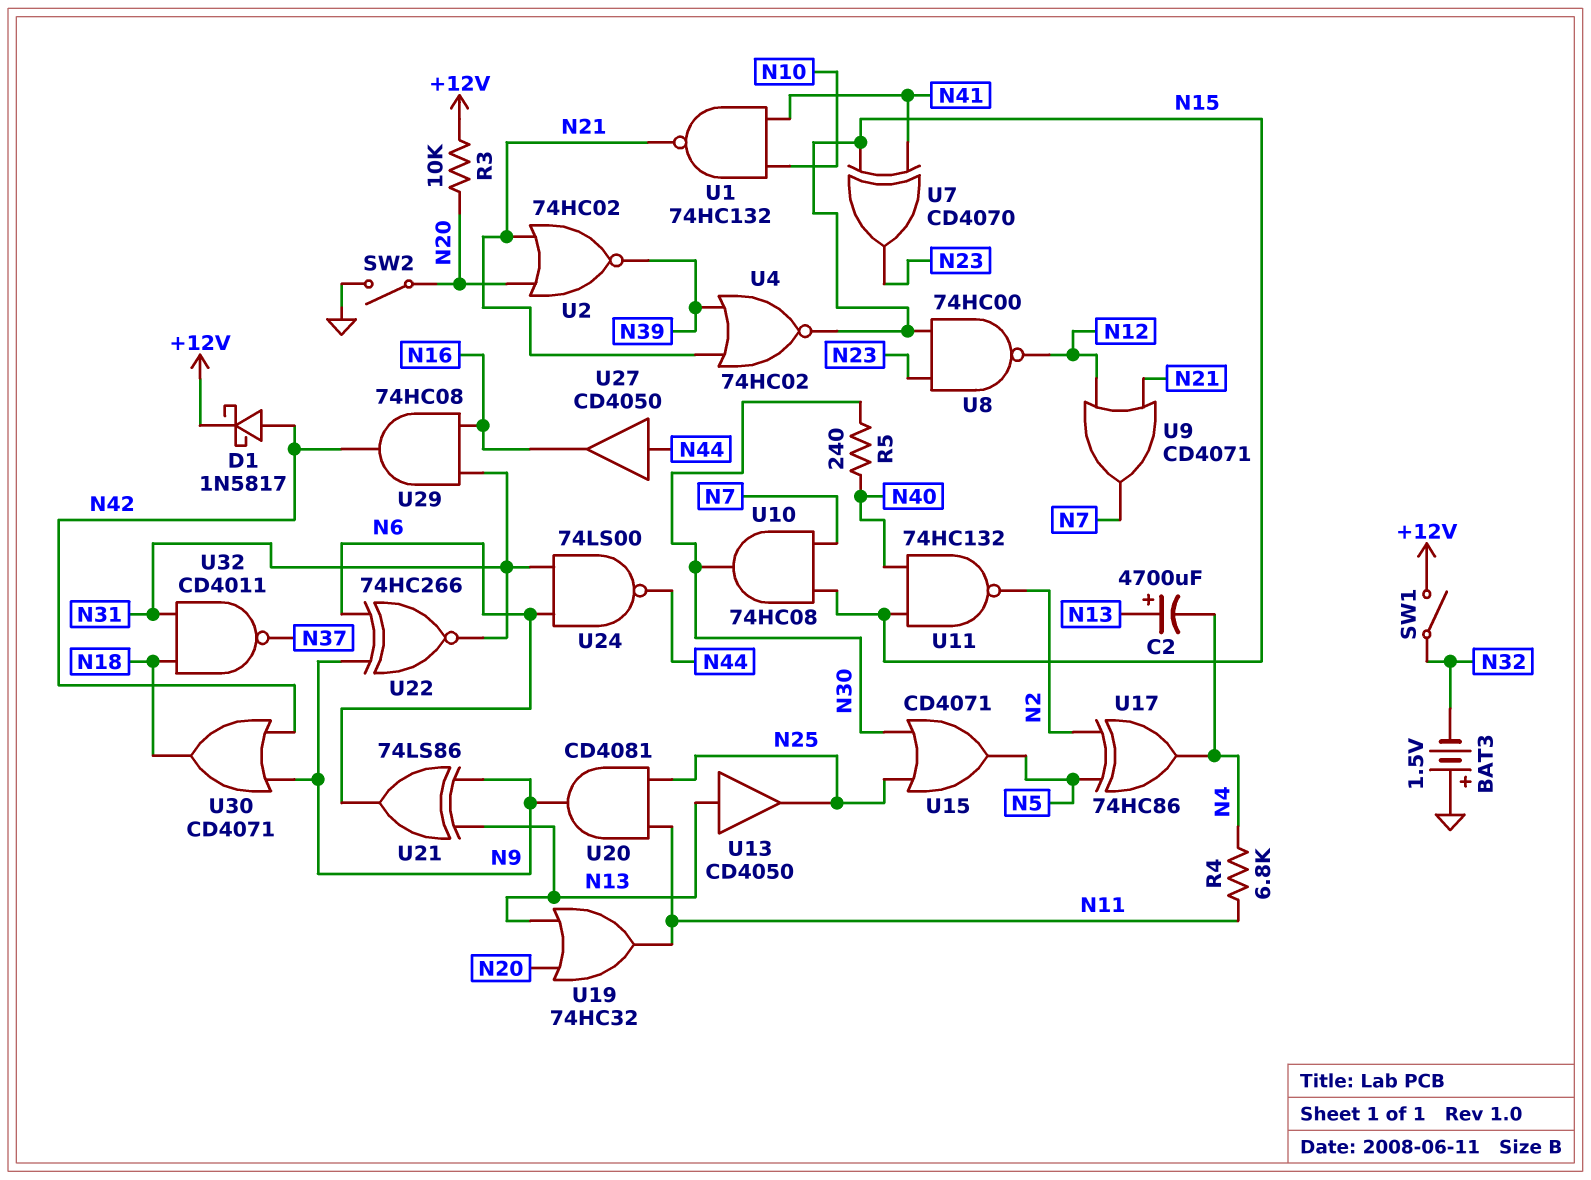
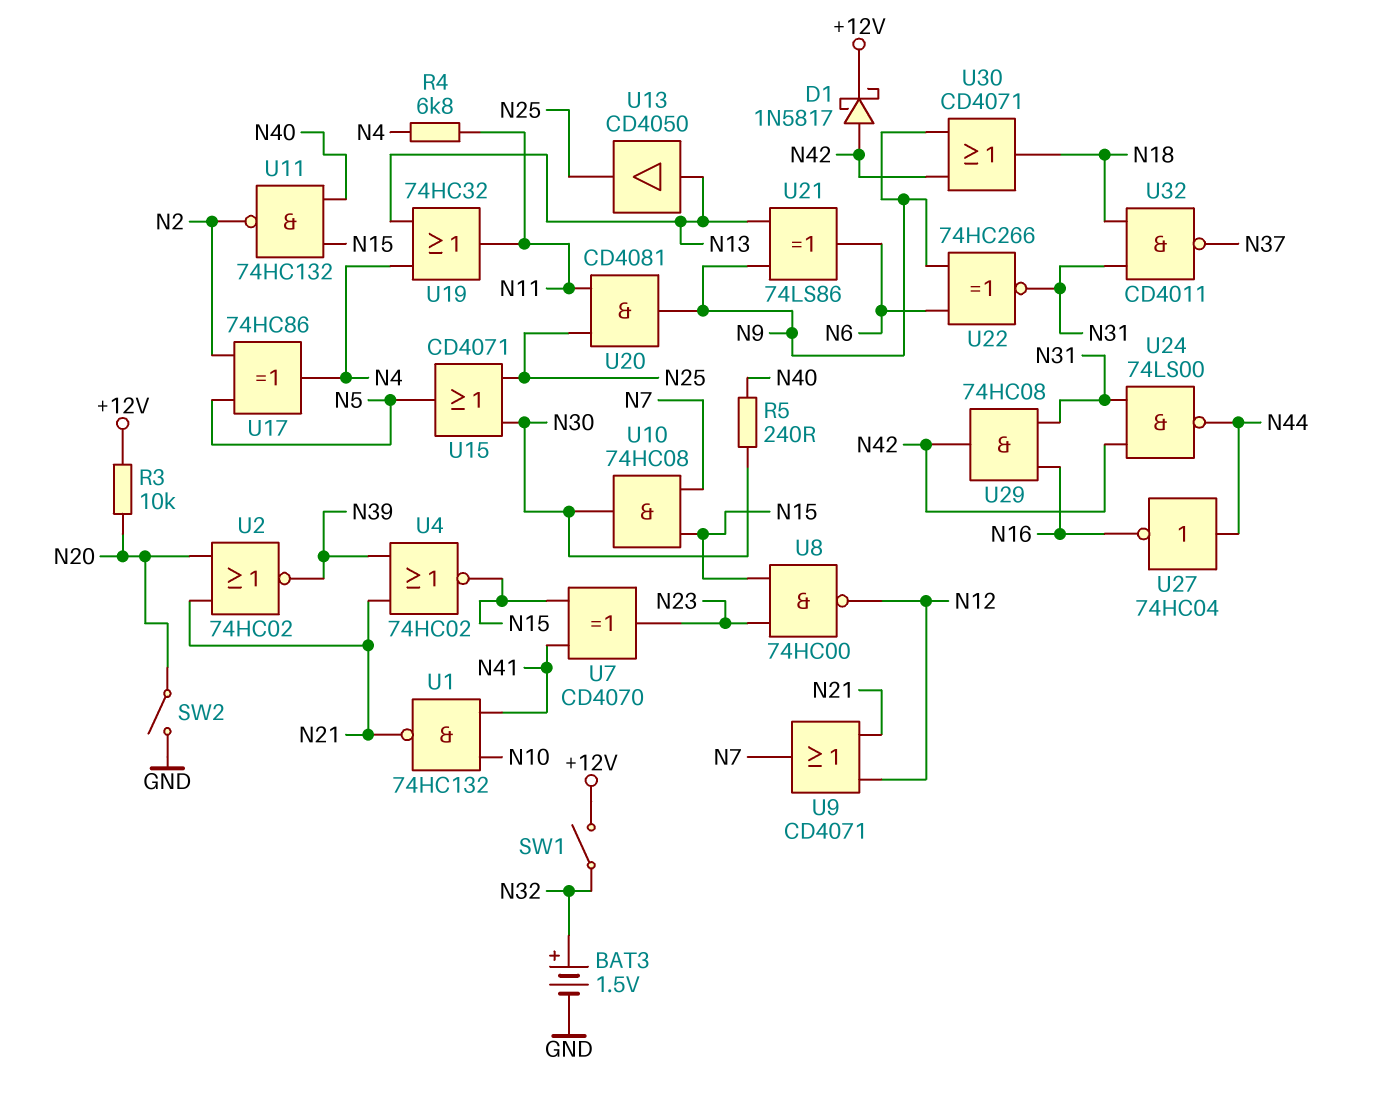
BAT3: 1.5V (plus GND, minus N32) -> 1.5V (plus N32, minus GND)
C2: 4700uF (plus N13, minus N4) -> none
U19: OR 74HC32 (in N13, in N20, out N11) -> OR 74HC32 (in N4, in N13, out N11)
U24: NAND 74LS00 (in N6, in N31, out N44) -> NAND 74LS00 (in N31, in N42, out N44)
U27: buffer CD4050 (in N44, out N16) -> NOT 74HC04 (in N44, out N16)

